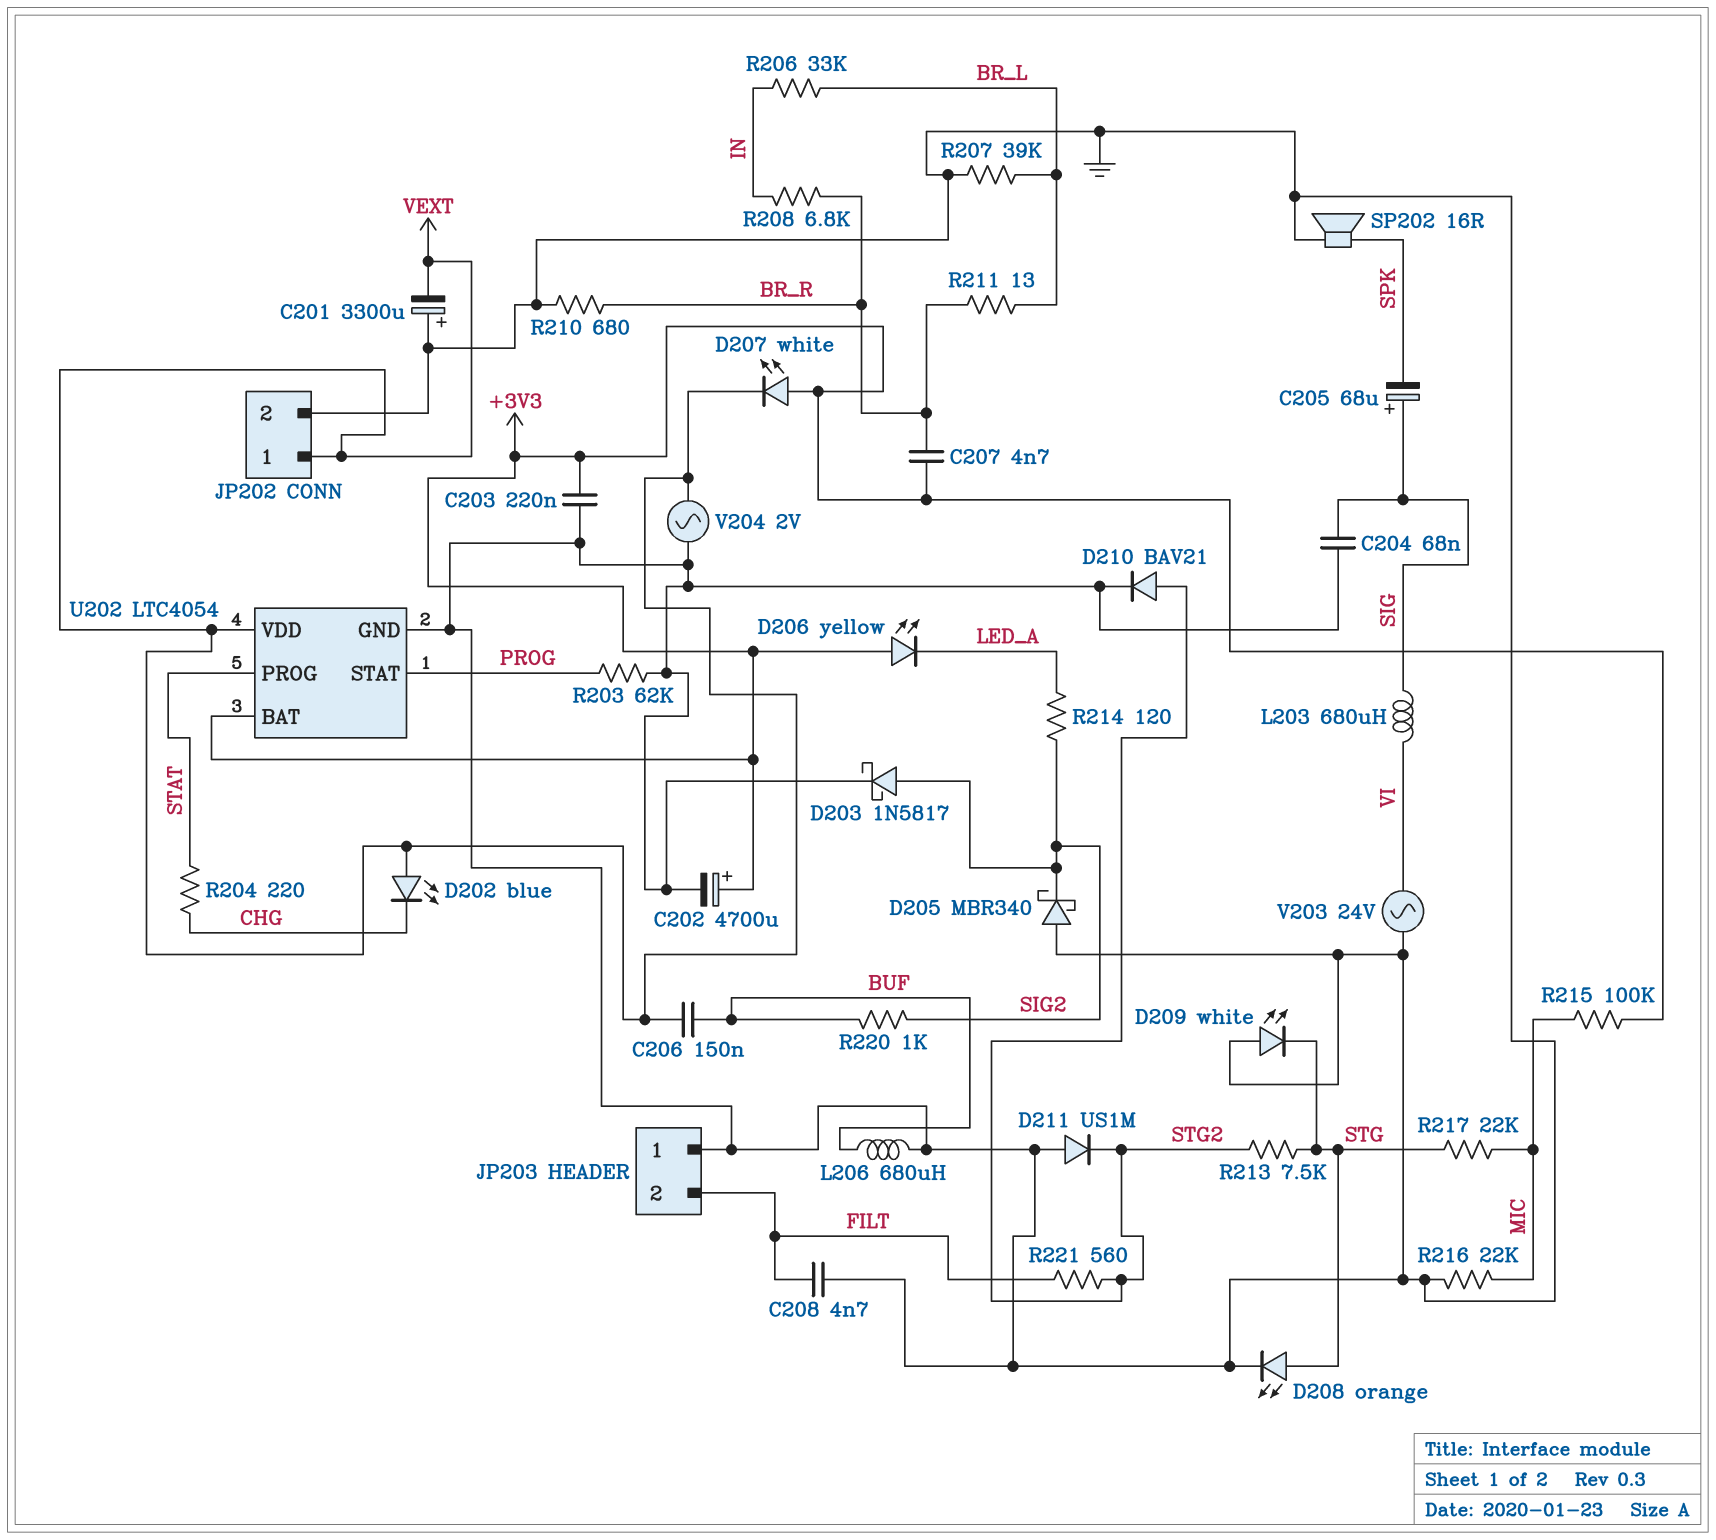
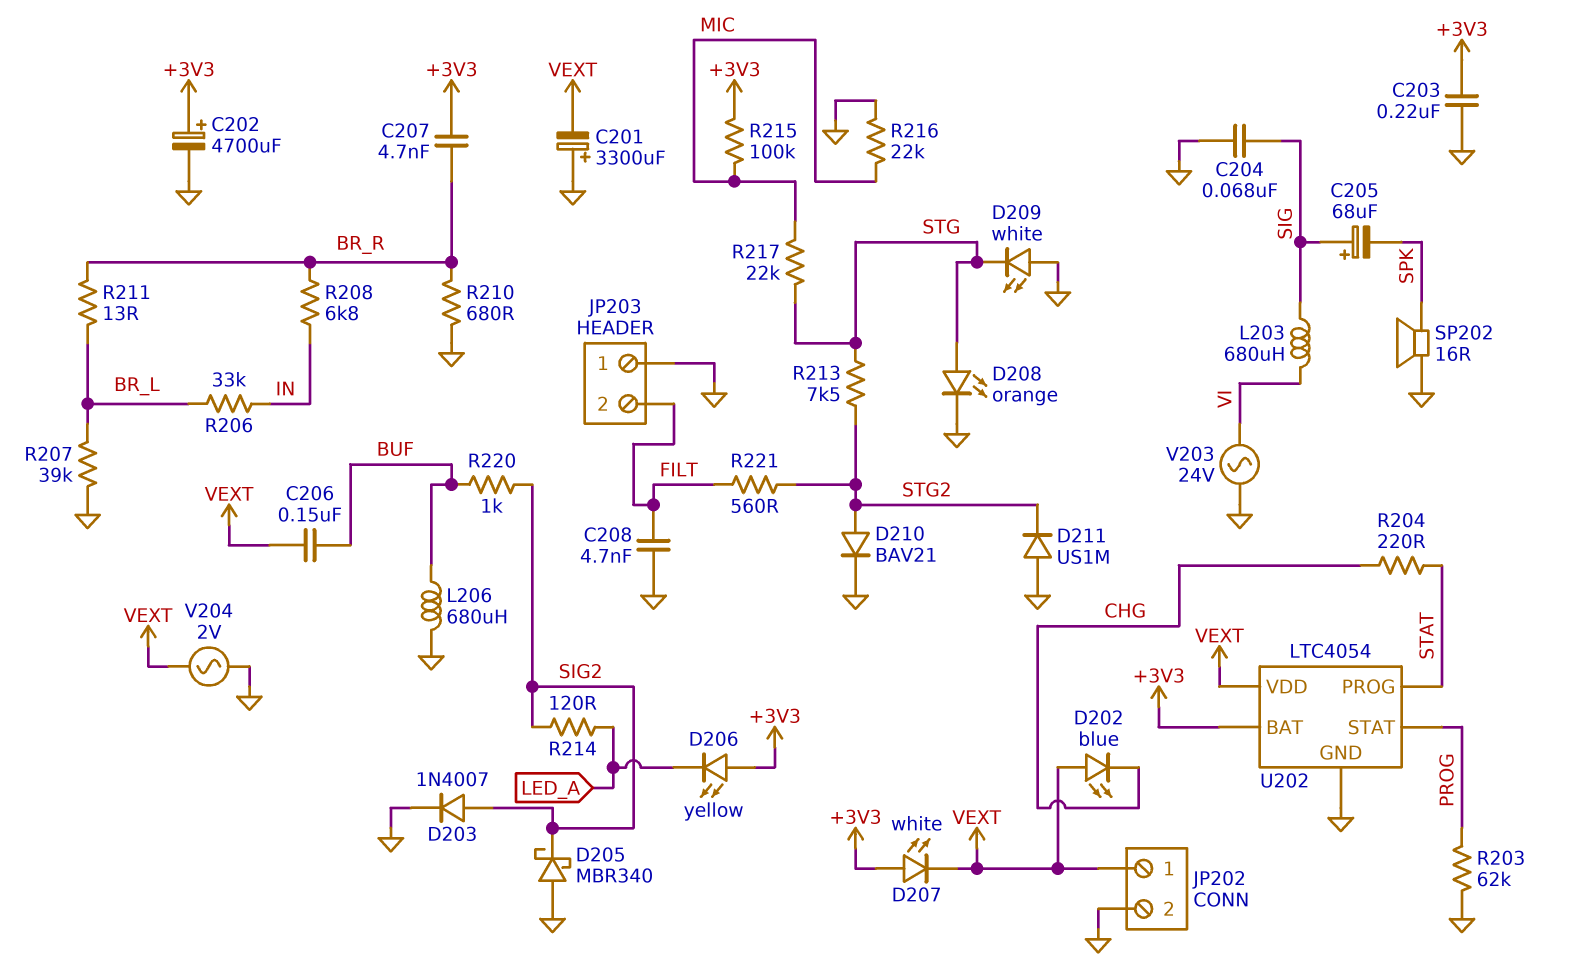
D203: schottky 1N5817 (A SIG2, K GND) -> diode 1N4007 (A SIG2, K GND)

